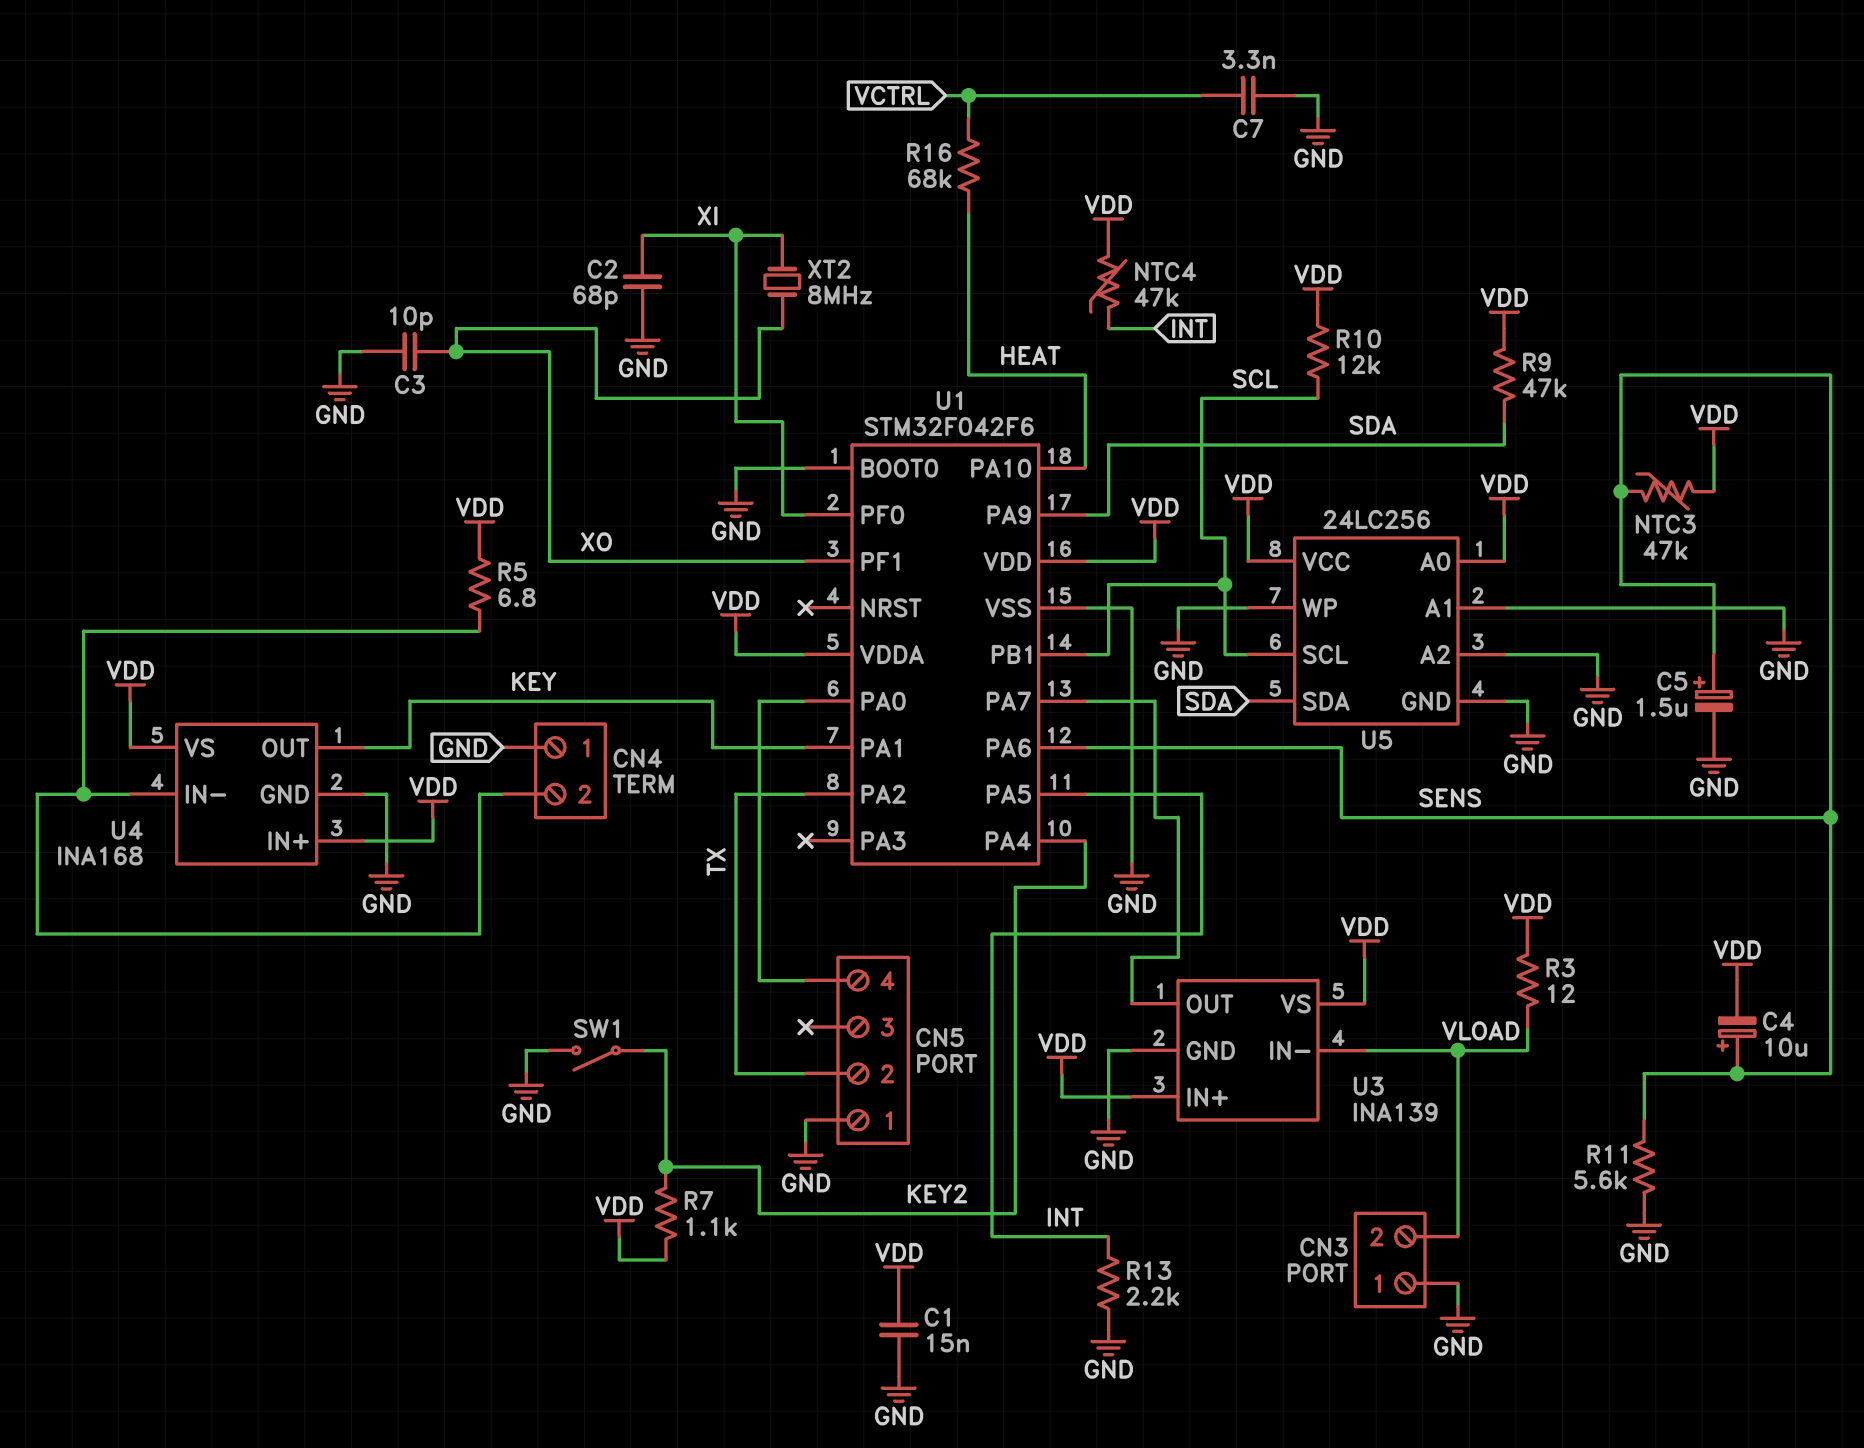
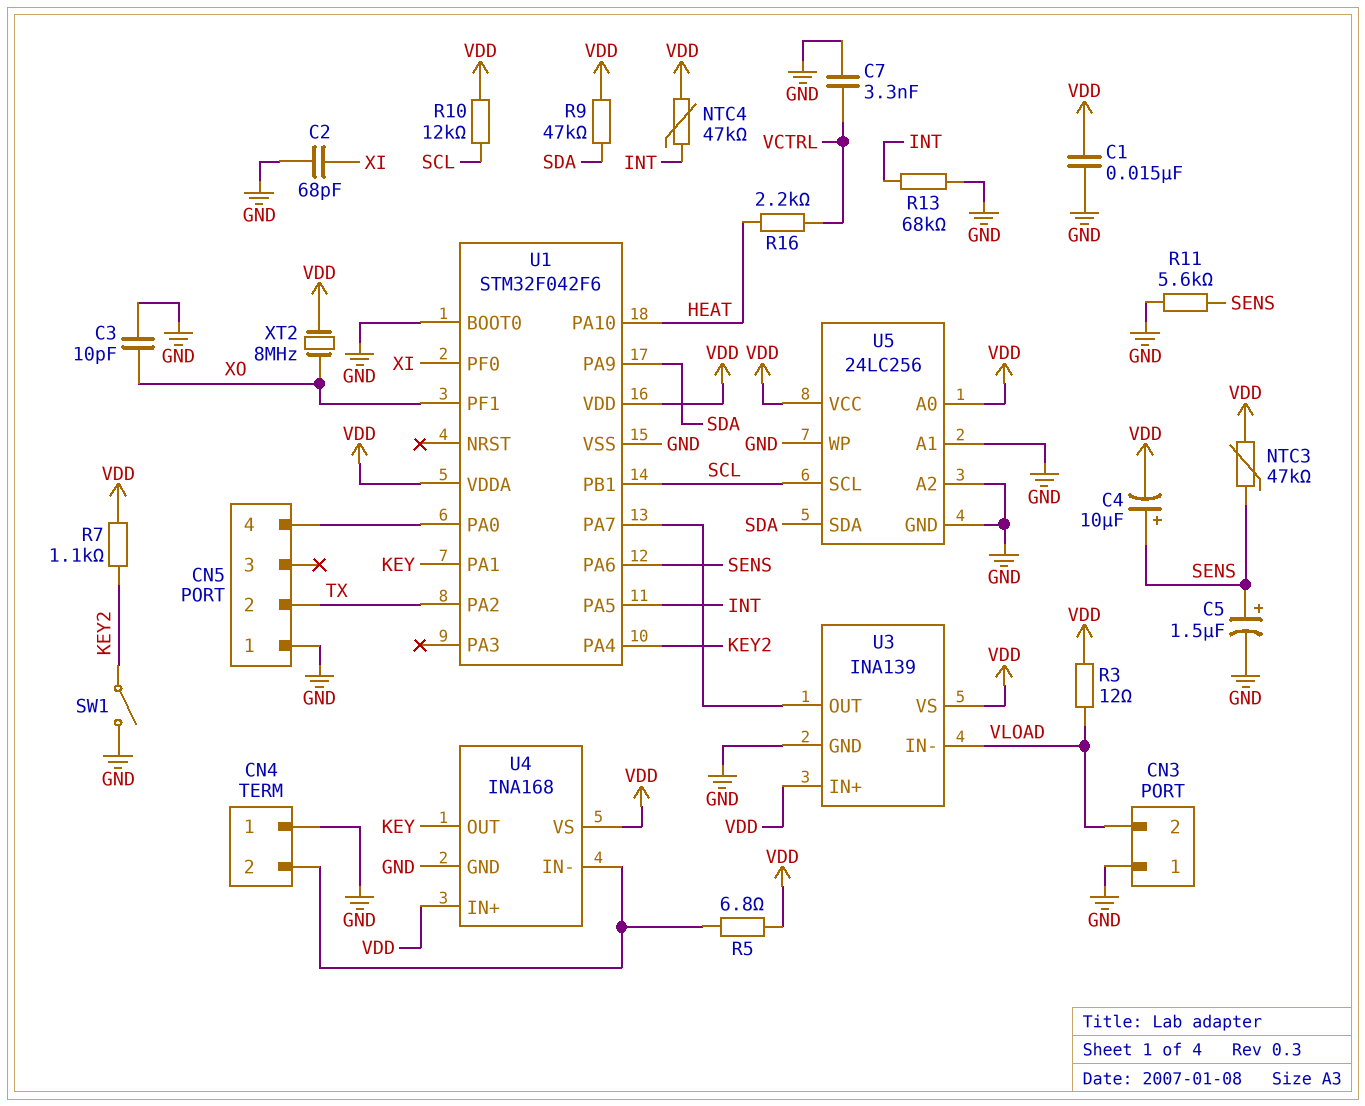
R13: 2.2k (GND, INT) -> 68k (GND, INT)
R16: 68k (HEAT, VCTRL) -> 2.2k (HEAT, VCTRL)
XT2: 8MHz (XI, XO) -> 8MHz (VDD, XO)

